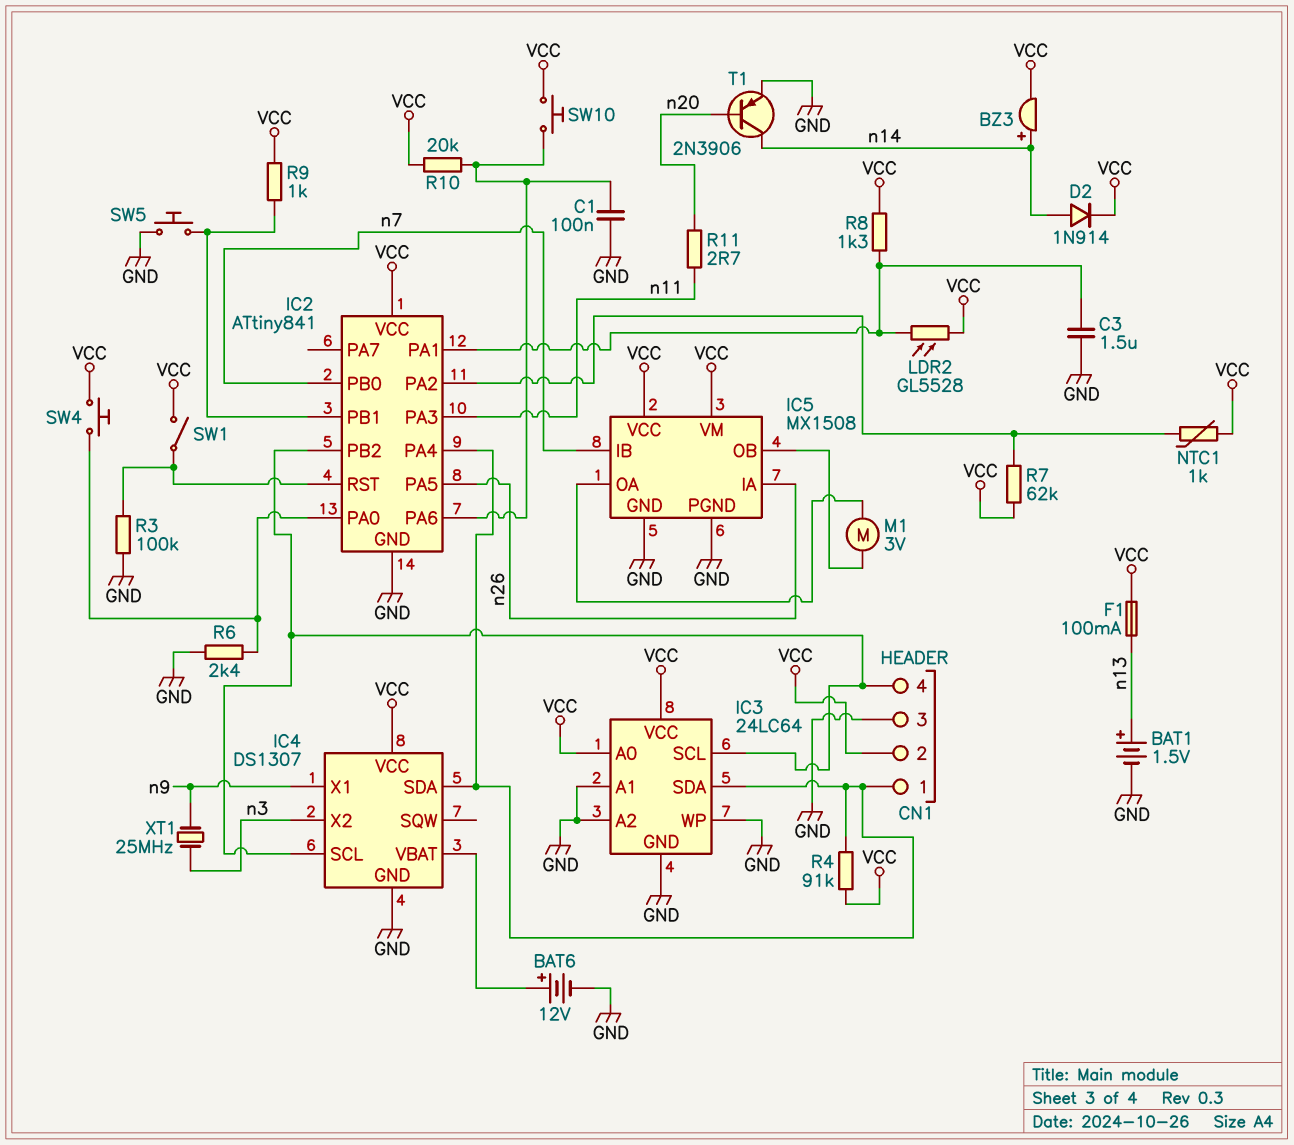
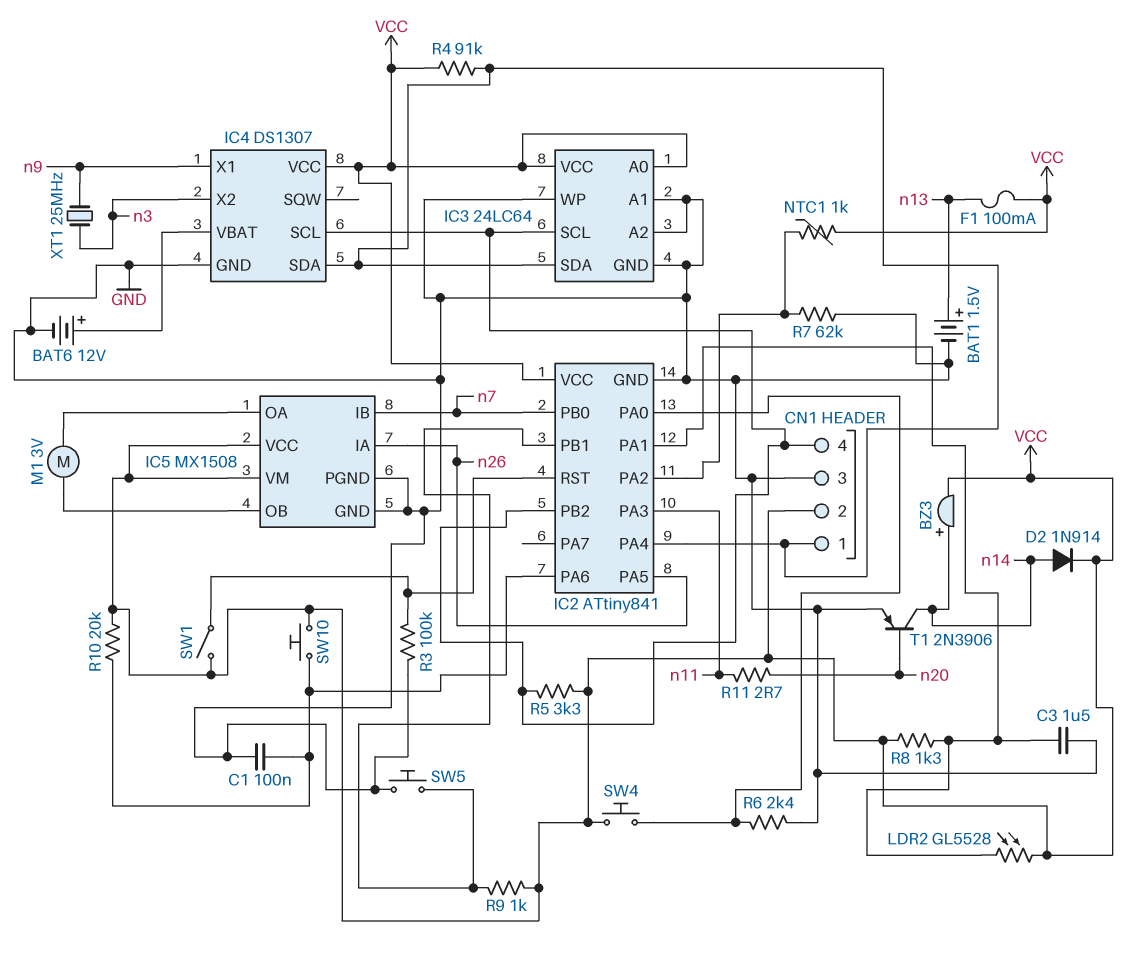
R5: none -> 3.3k (CN1/4, VCC)
R7: 62k (IC2/PA2, VCC) -> 62k (GND, IC2/PA2)

